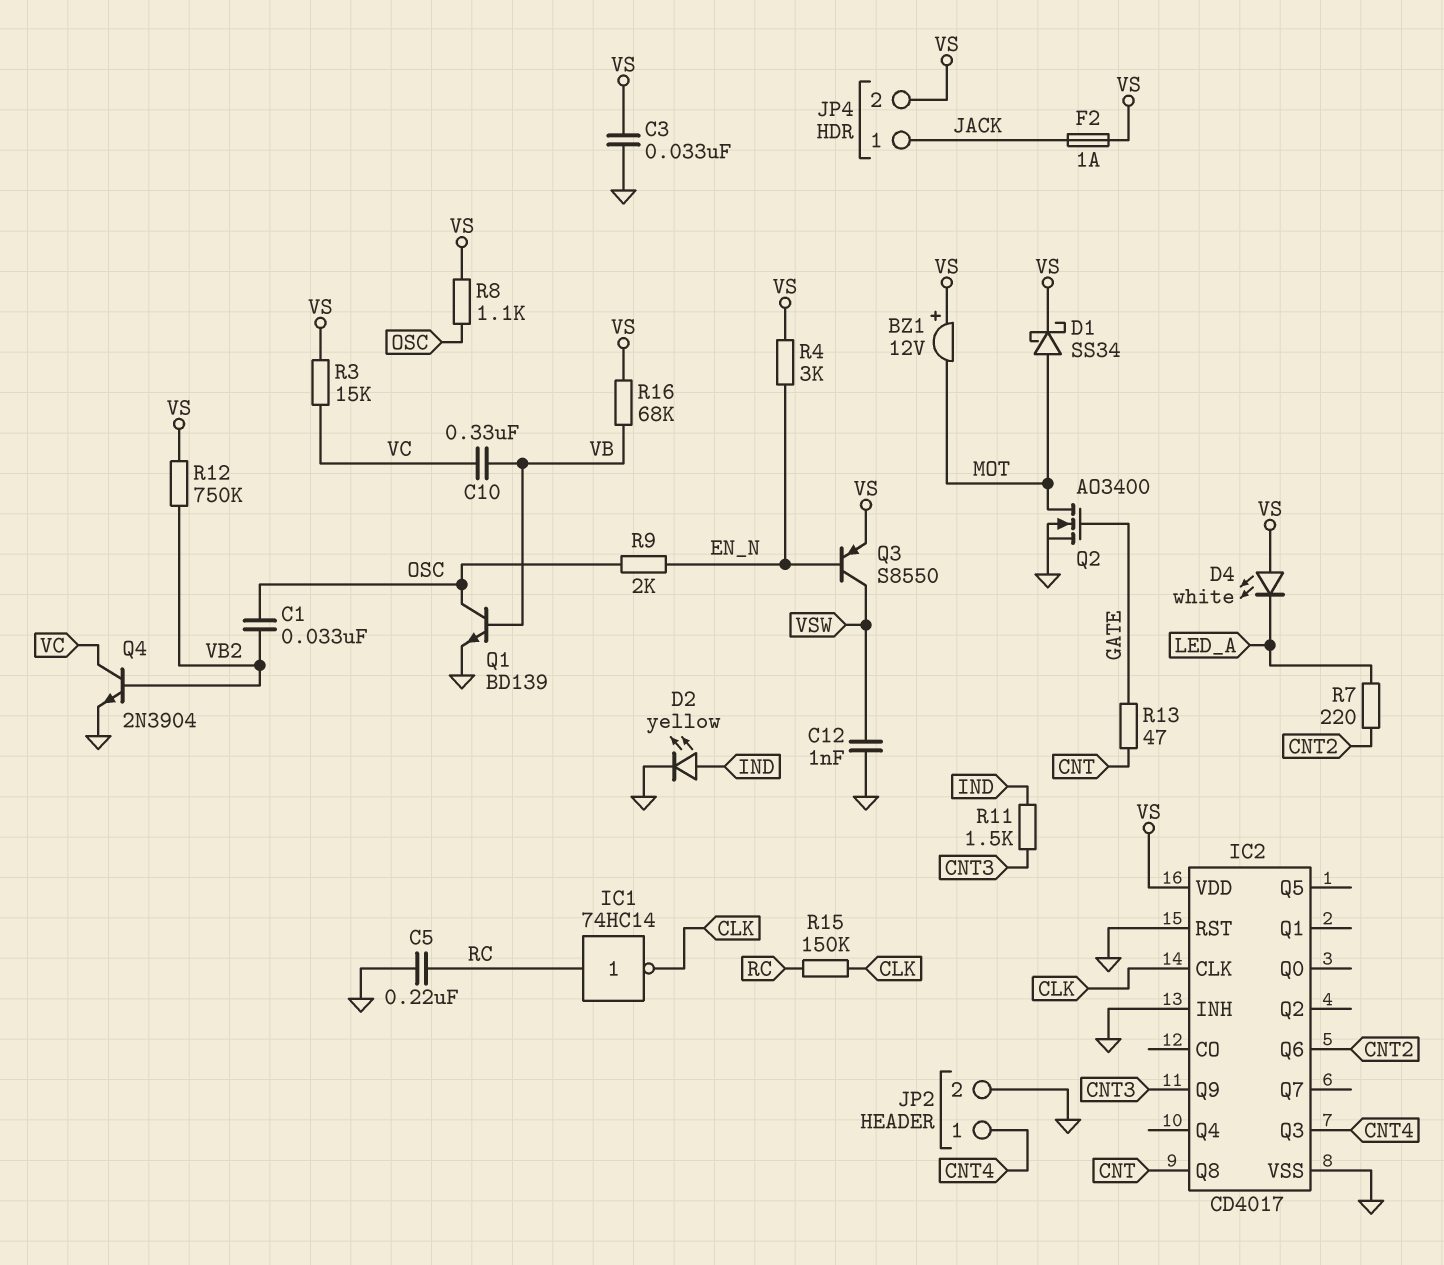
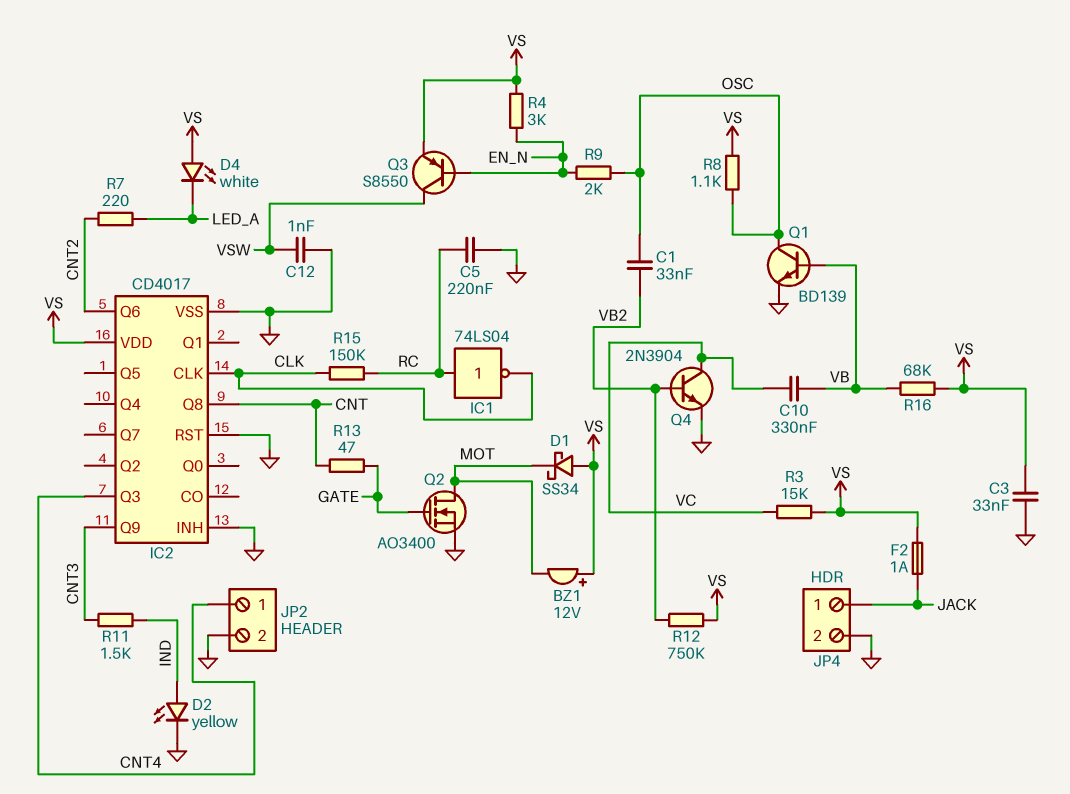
D1: schottky SS34 (A MOT, K VS) -> schottky SS34 (A VS, K MOT)
IC1: NOT 74HC14 (in RC, out CLK) -> NOT 74LS04 (in RC, out CLK)
JP4 pin 2: VS -> GND

